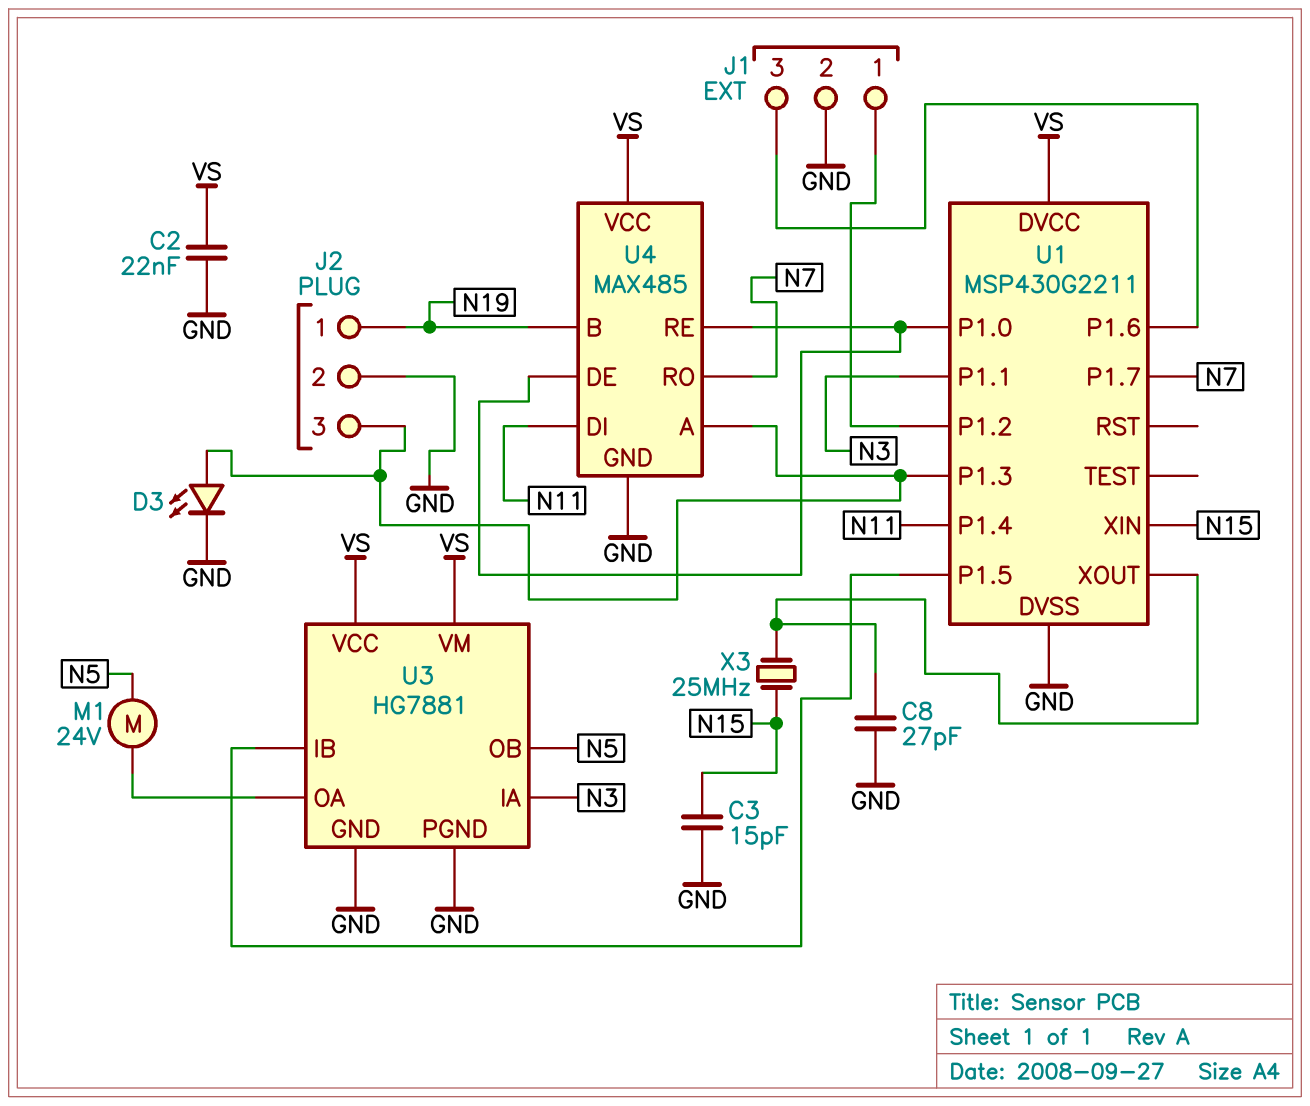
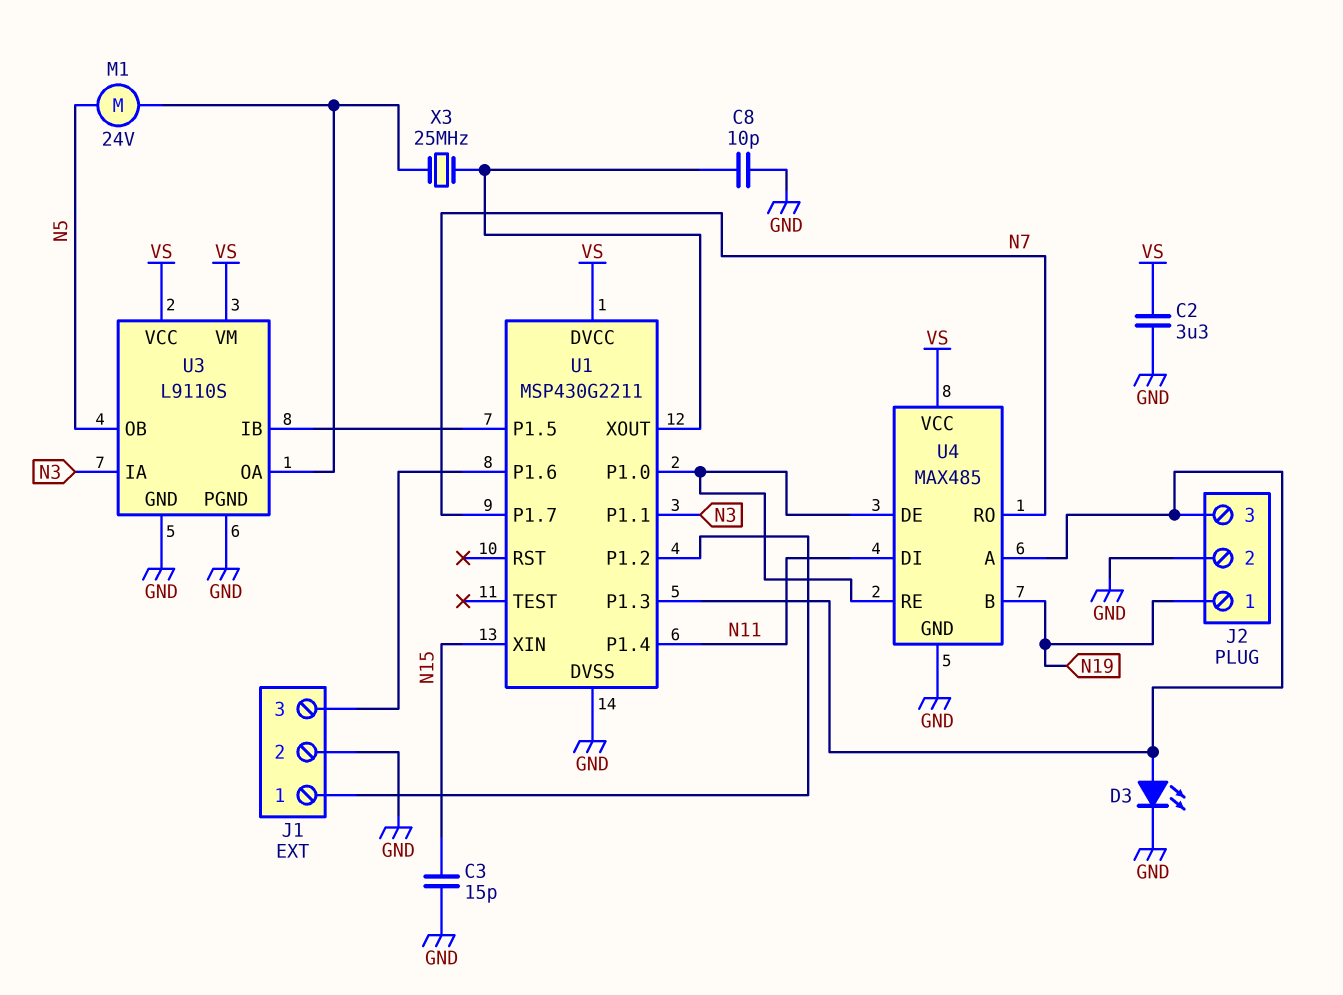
C2: 22nF (GND, VS) -> 3.3uF (GND, VS)
C8: 27pF (GND, U1/XOUT) -> 10pF (GND, U1/XOUT)
U3: HG7881 -> L9110S
X3: 25MHz (N15, U1/XOUT) -> 25MHz (U1/XOUT, U3/OA)

